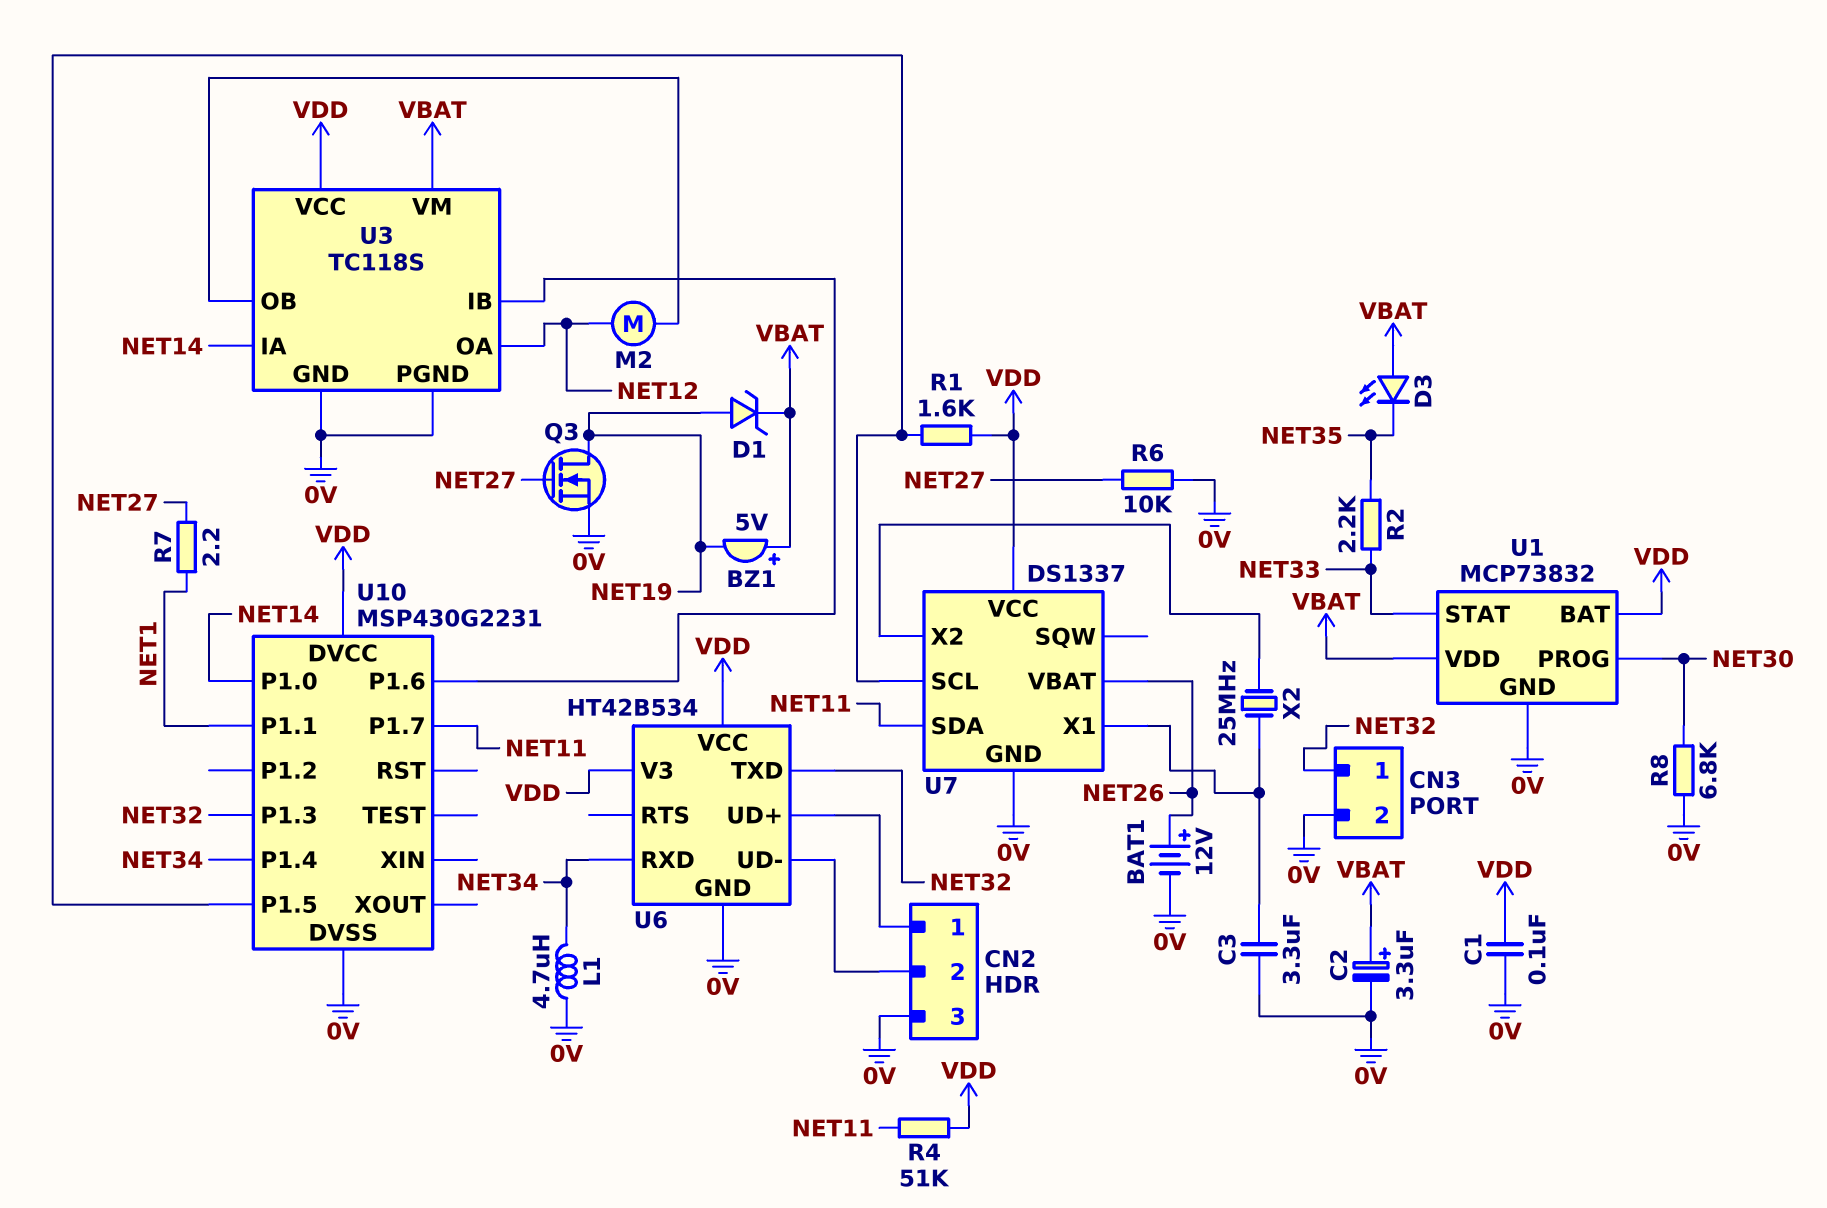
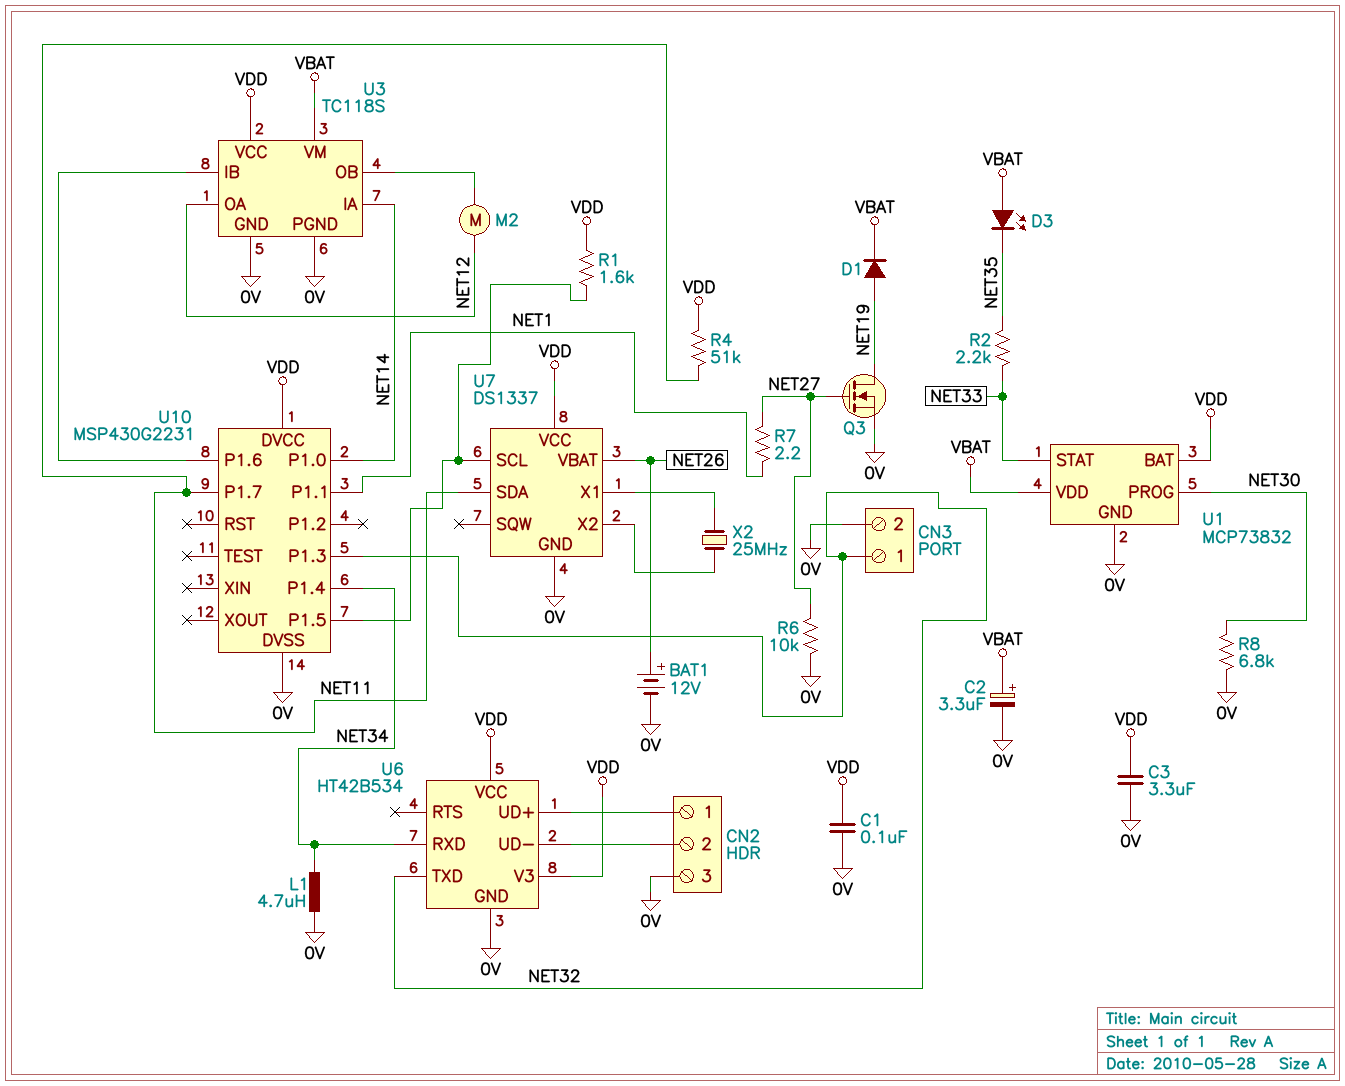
BZ1: buzzer 5V (plus VBAT, minus NET19) -> none
C3: 3.3uF (0V, U7/X1) -> 3.3uF (0V, VDD)
D1: zener (A NET19, K VBAT) -> diode (A NET19, K VBAT)

